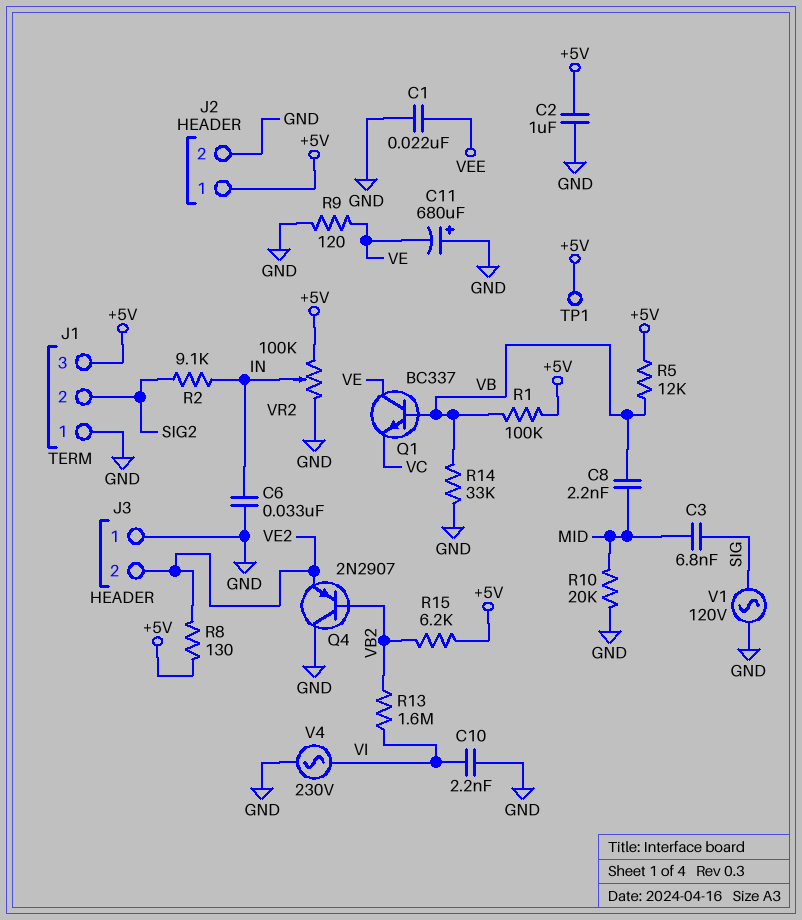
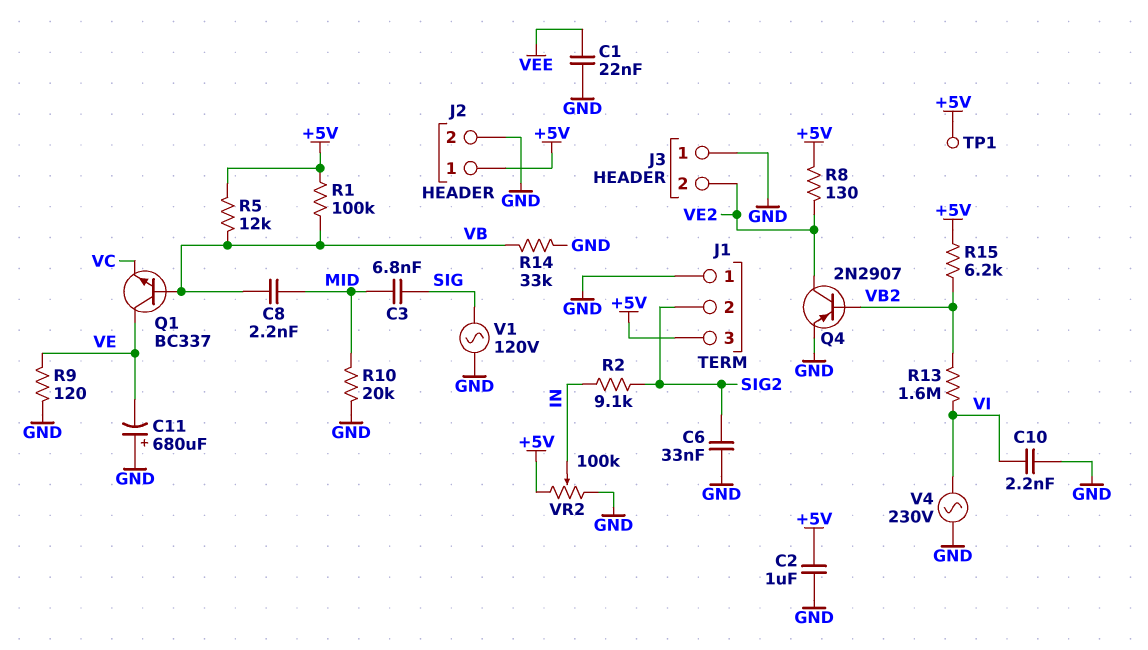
C6: 33nF (GND, IN) -> 33nF (GND, SIG2)
Q4: PNP 2N2907 (B VB2, C GND, E VE2) -> PNP 2N2907 (B VB2, C VE2, E GND)

